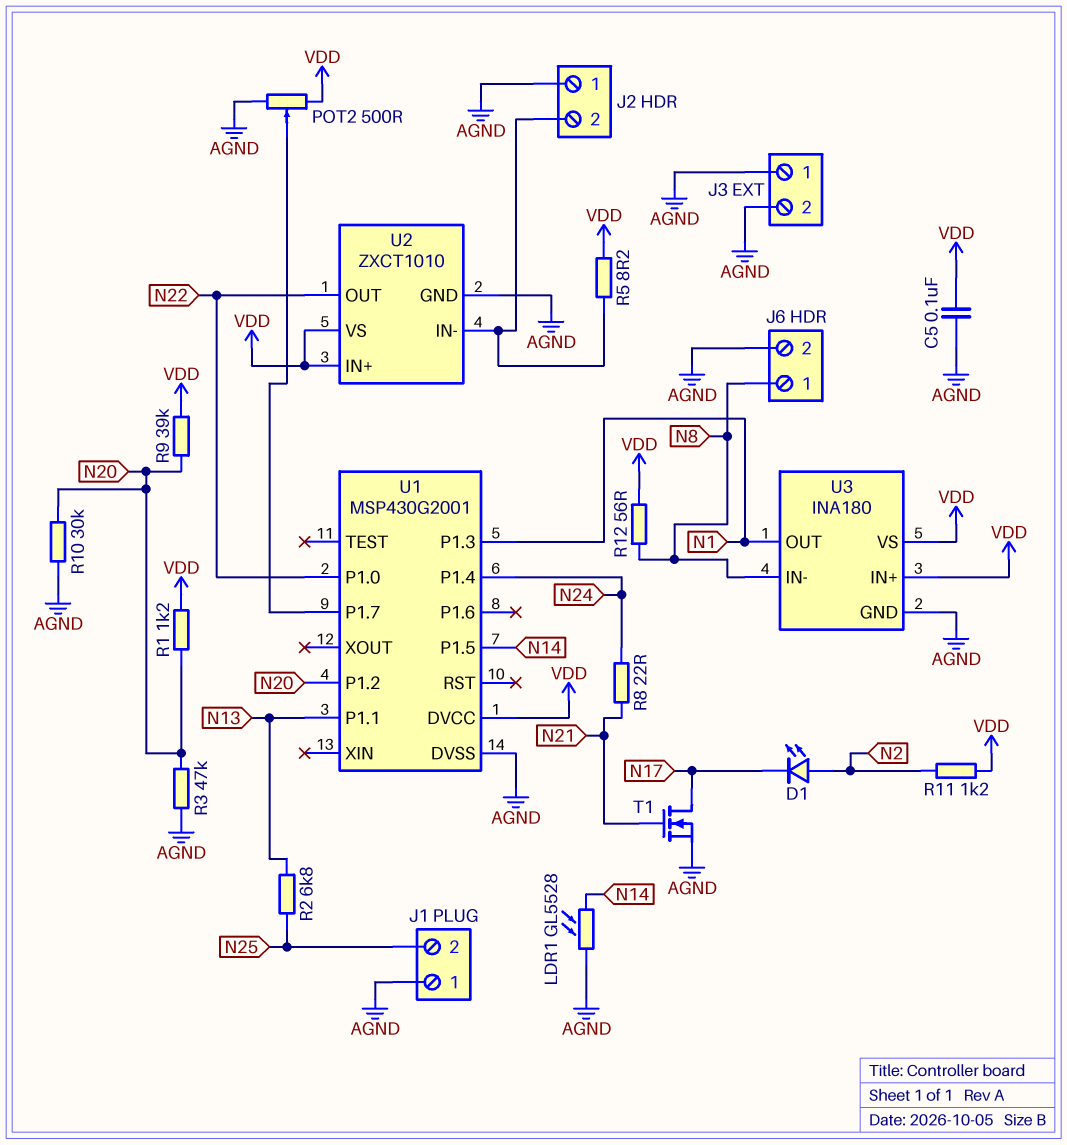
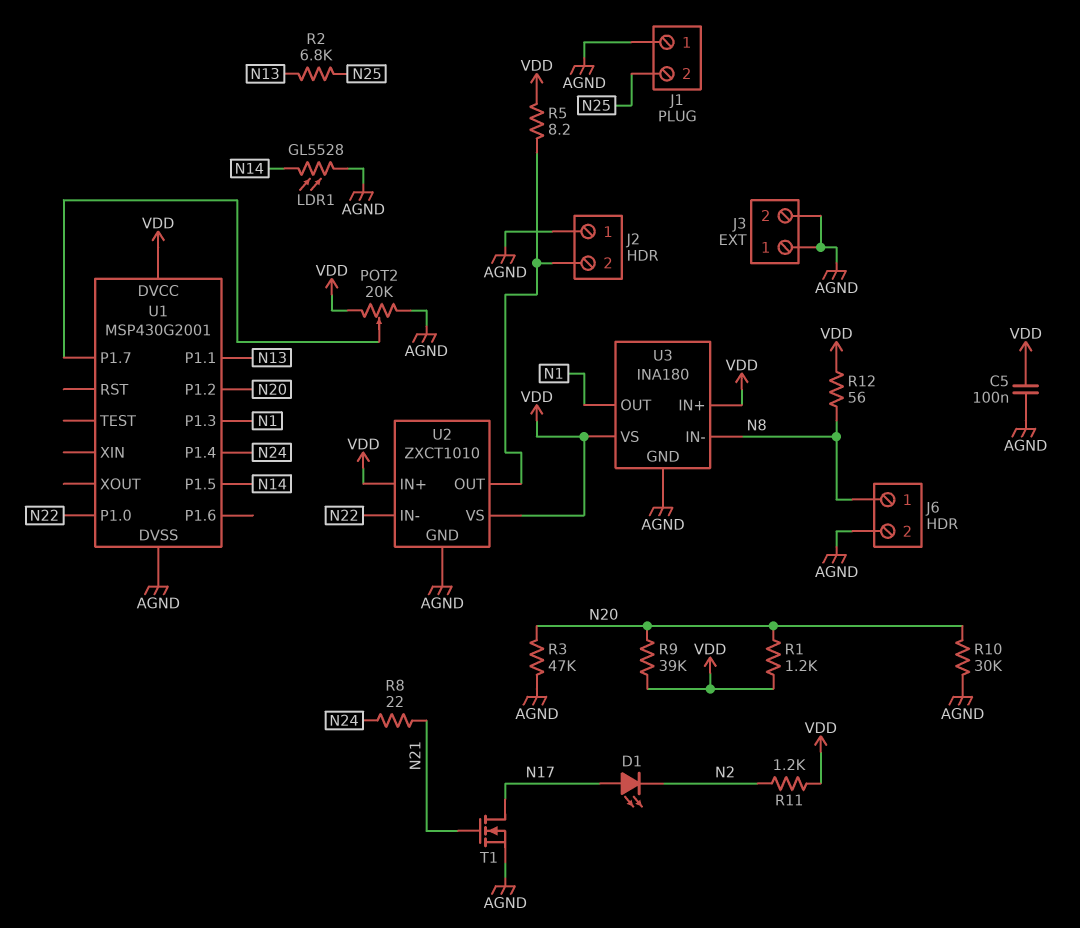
D1: LED (A N2, K N17) -> LED (A N17, K N2)
POT2: 500 (AGND, VDD, wiper U1/P1.7) -> 20k (AGND, VDD, wiper U1/P1.7)
U2 pin IN-: J2/2 -> N22
U2 pin OUT: N22 -> J2/2

